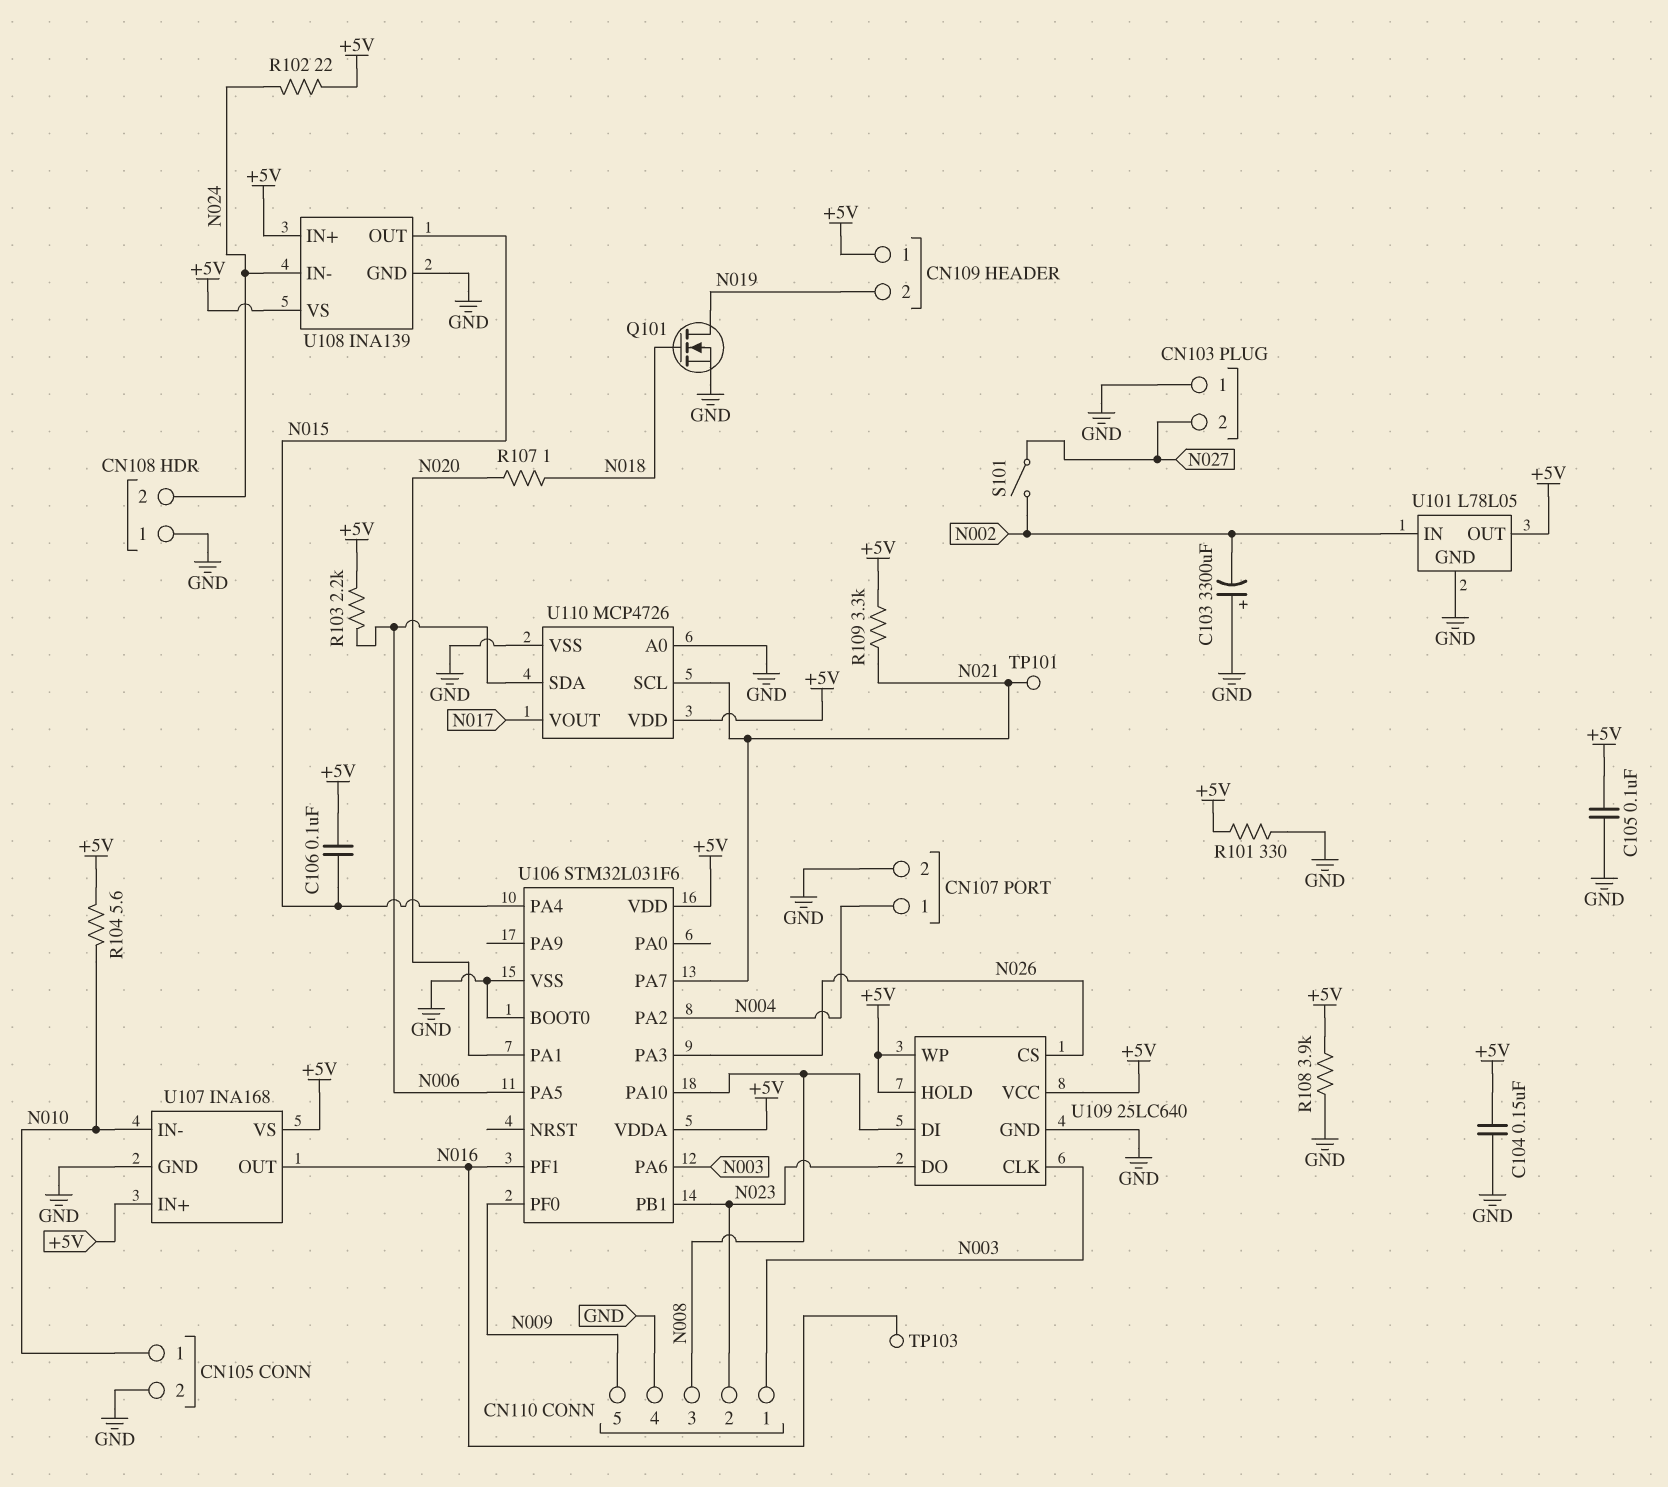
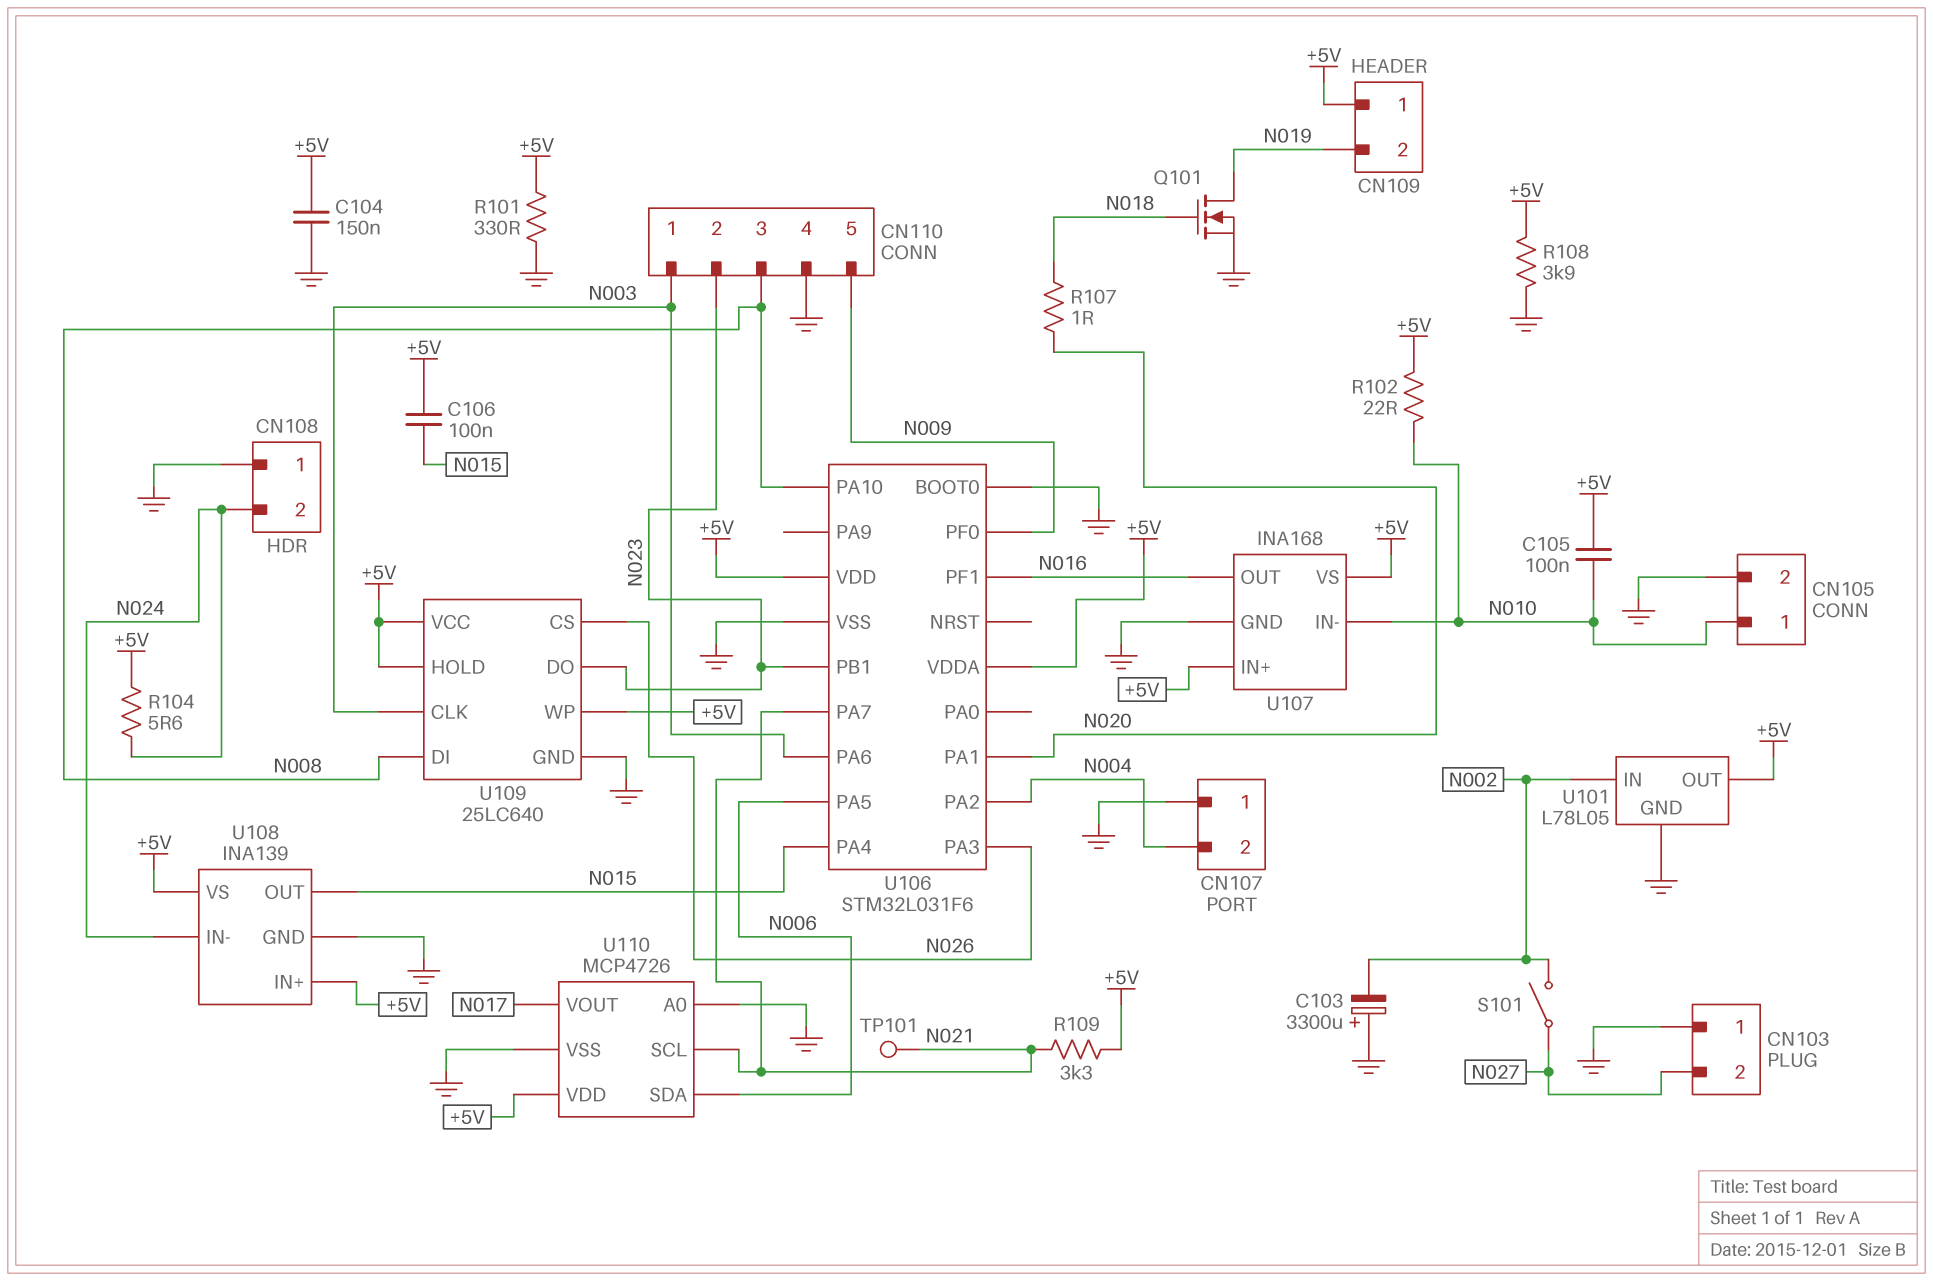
C105: 100nF (+5V, GND) -> 100nF (+5V, N010)
CN107 pin 1: N004 -> GND
CN107 pin 2: GND -> N004
R102: 22 (+5V, N024) -> 22 (+5V, N010)
R103: 2.2k (+5V, N006) -> none
R104: 5.6 (+5V, N010) -> 5.6 (+5V, N024)
TP103: test point (N016) -> none

